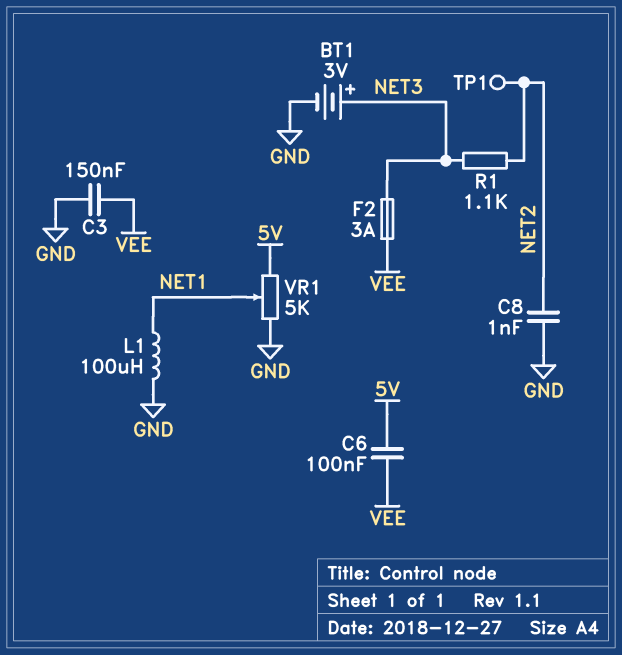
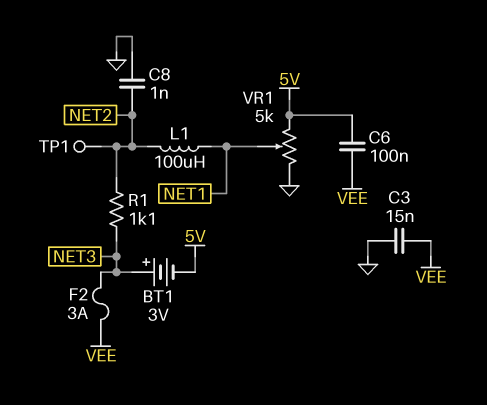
BT1: 3V (plus NET3, minus GND) -> 3V (plus NET3, minus 5V)
C3: 150nF (GND, VEE) -> 15nF (GND, VEE)
L1: 100uH (GND, NET1) -> 100uH (NET1, NET2)

